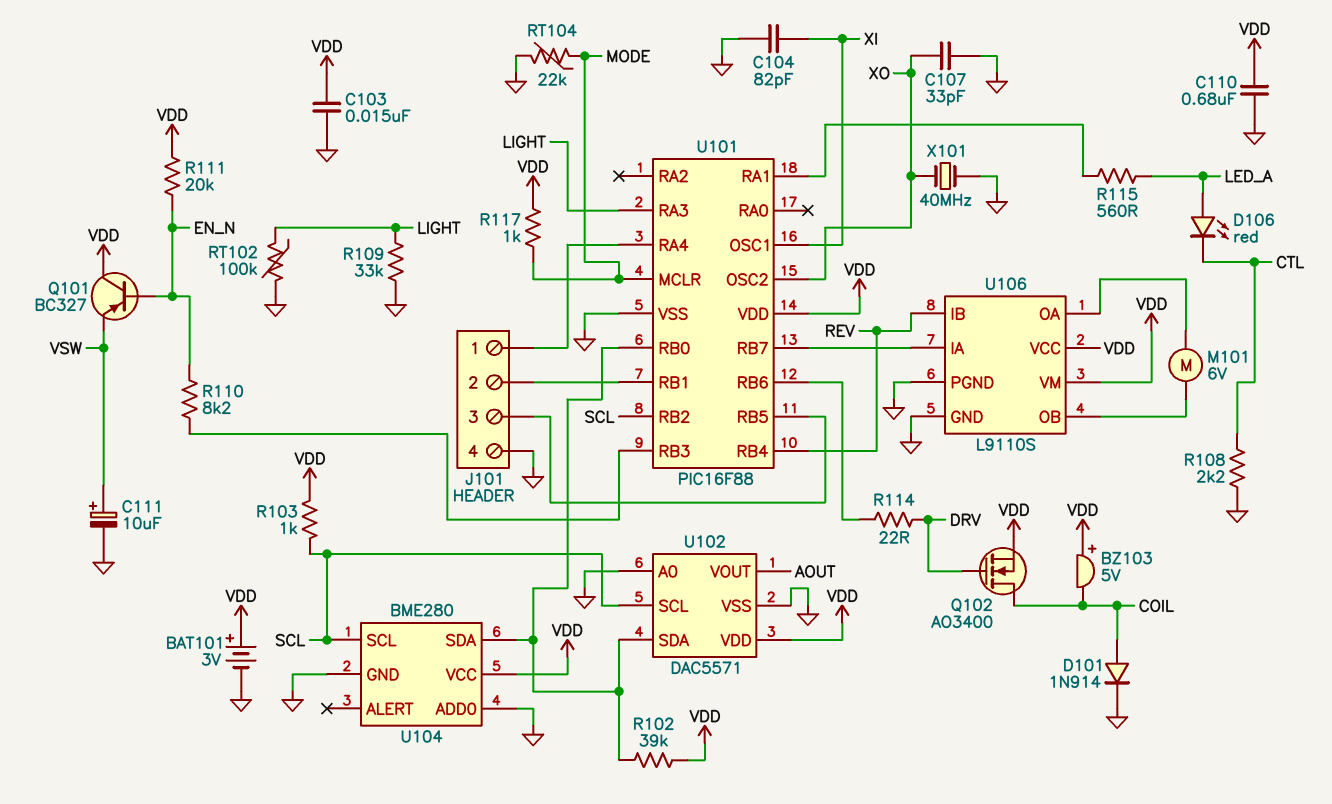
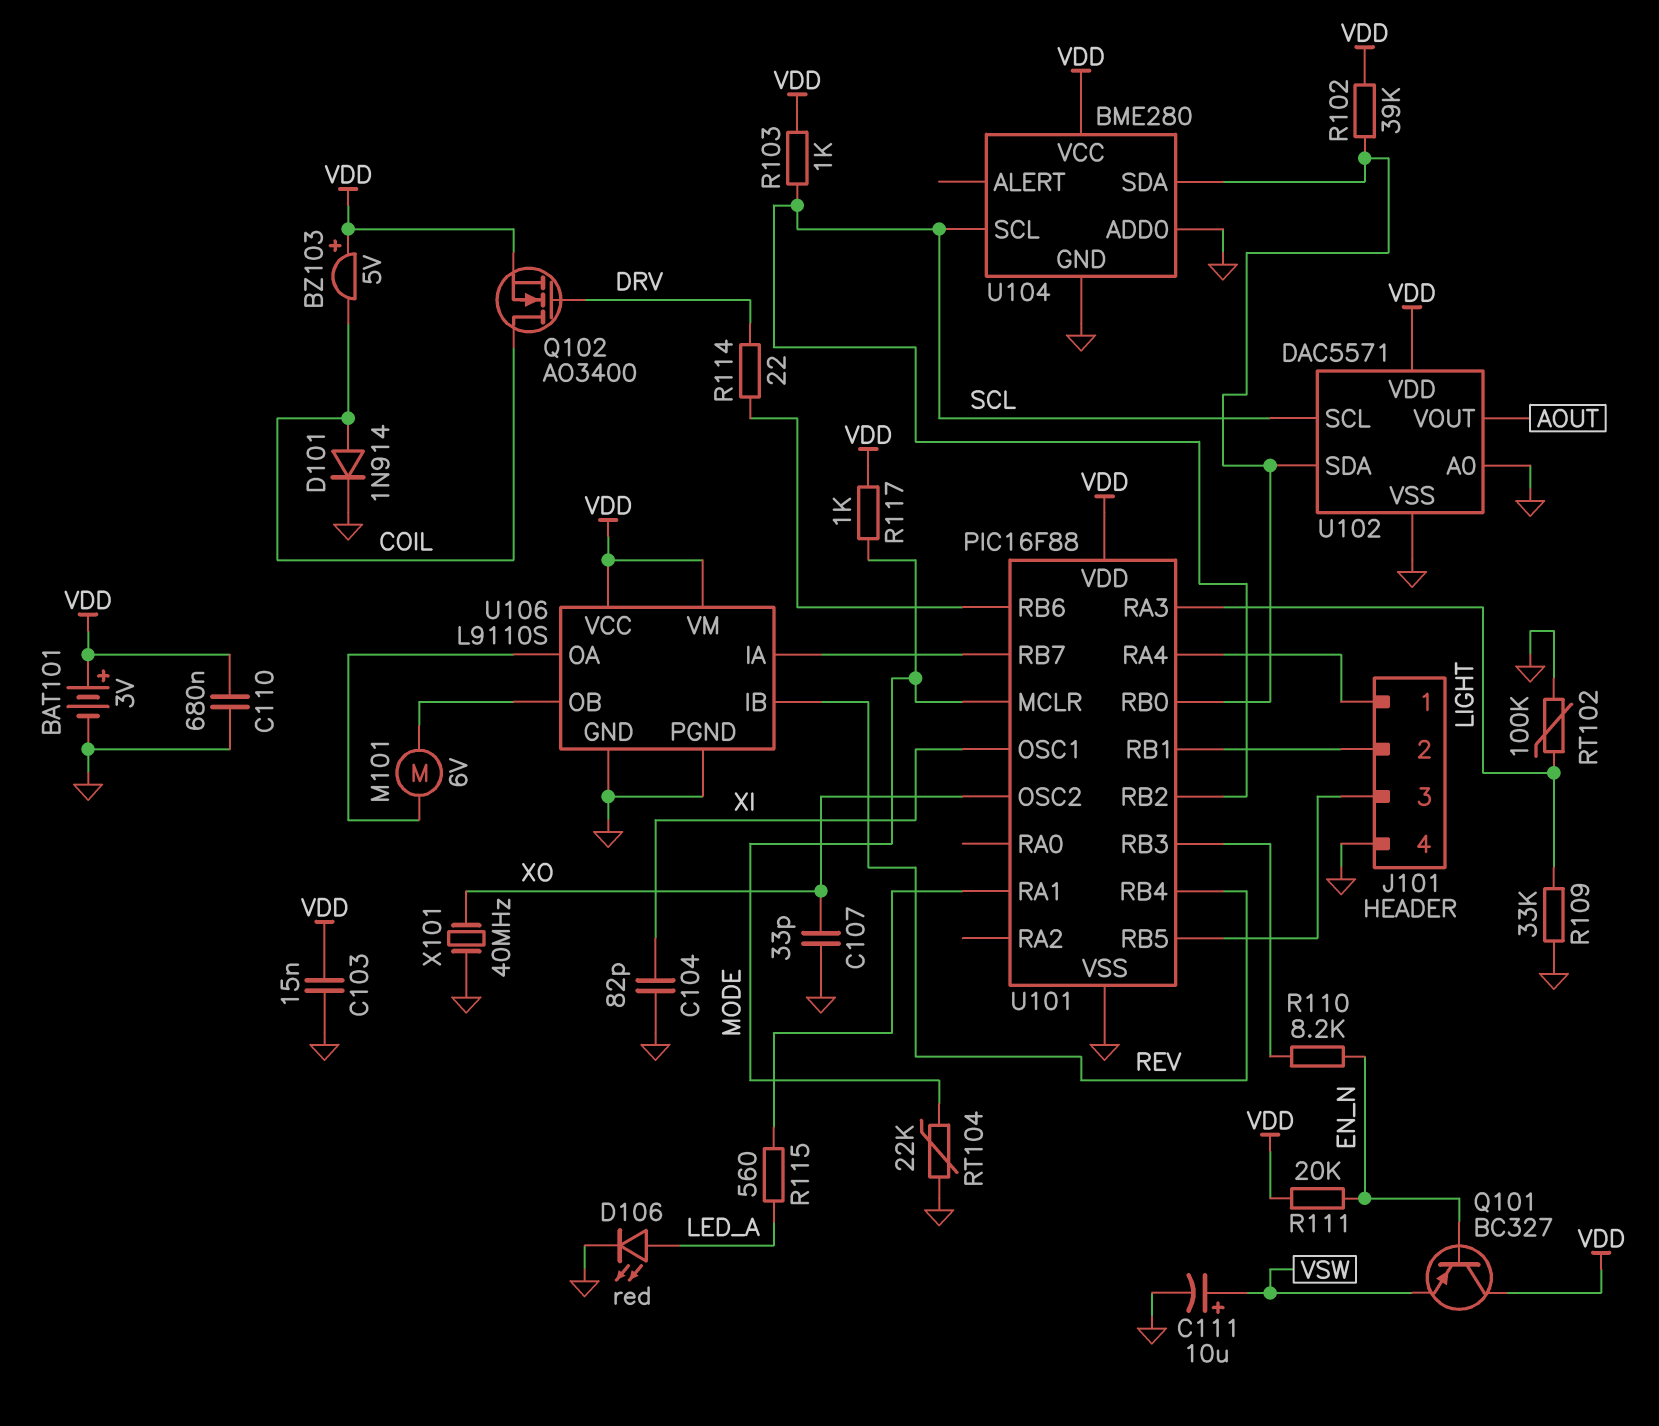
D106: LED red (A LED_A, K CTL) -> LED red (A LED_A, K GND)
R108: 2.2k (CTL, GND) -> none

